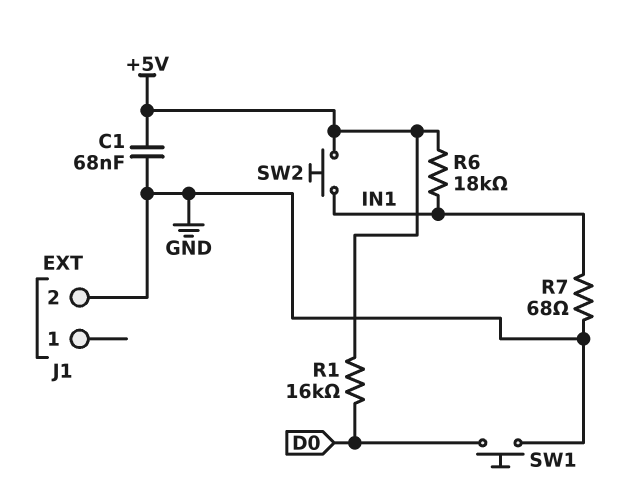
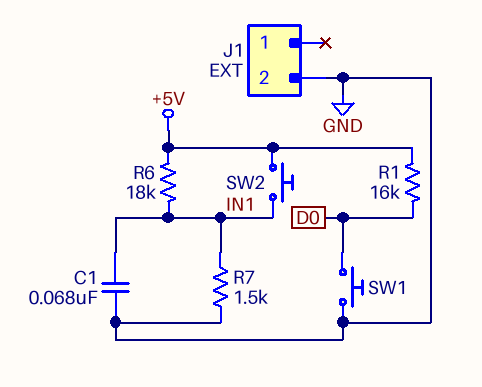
C1: 68nF (+5V, GND) -> 68nF (GND, IN1)
R7: 68 (GND, IN1) -> 1.5k (GND, IN1)

